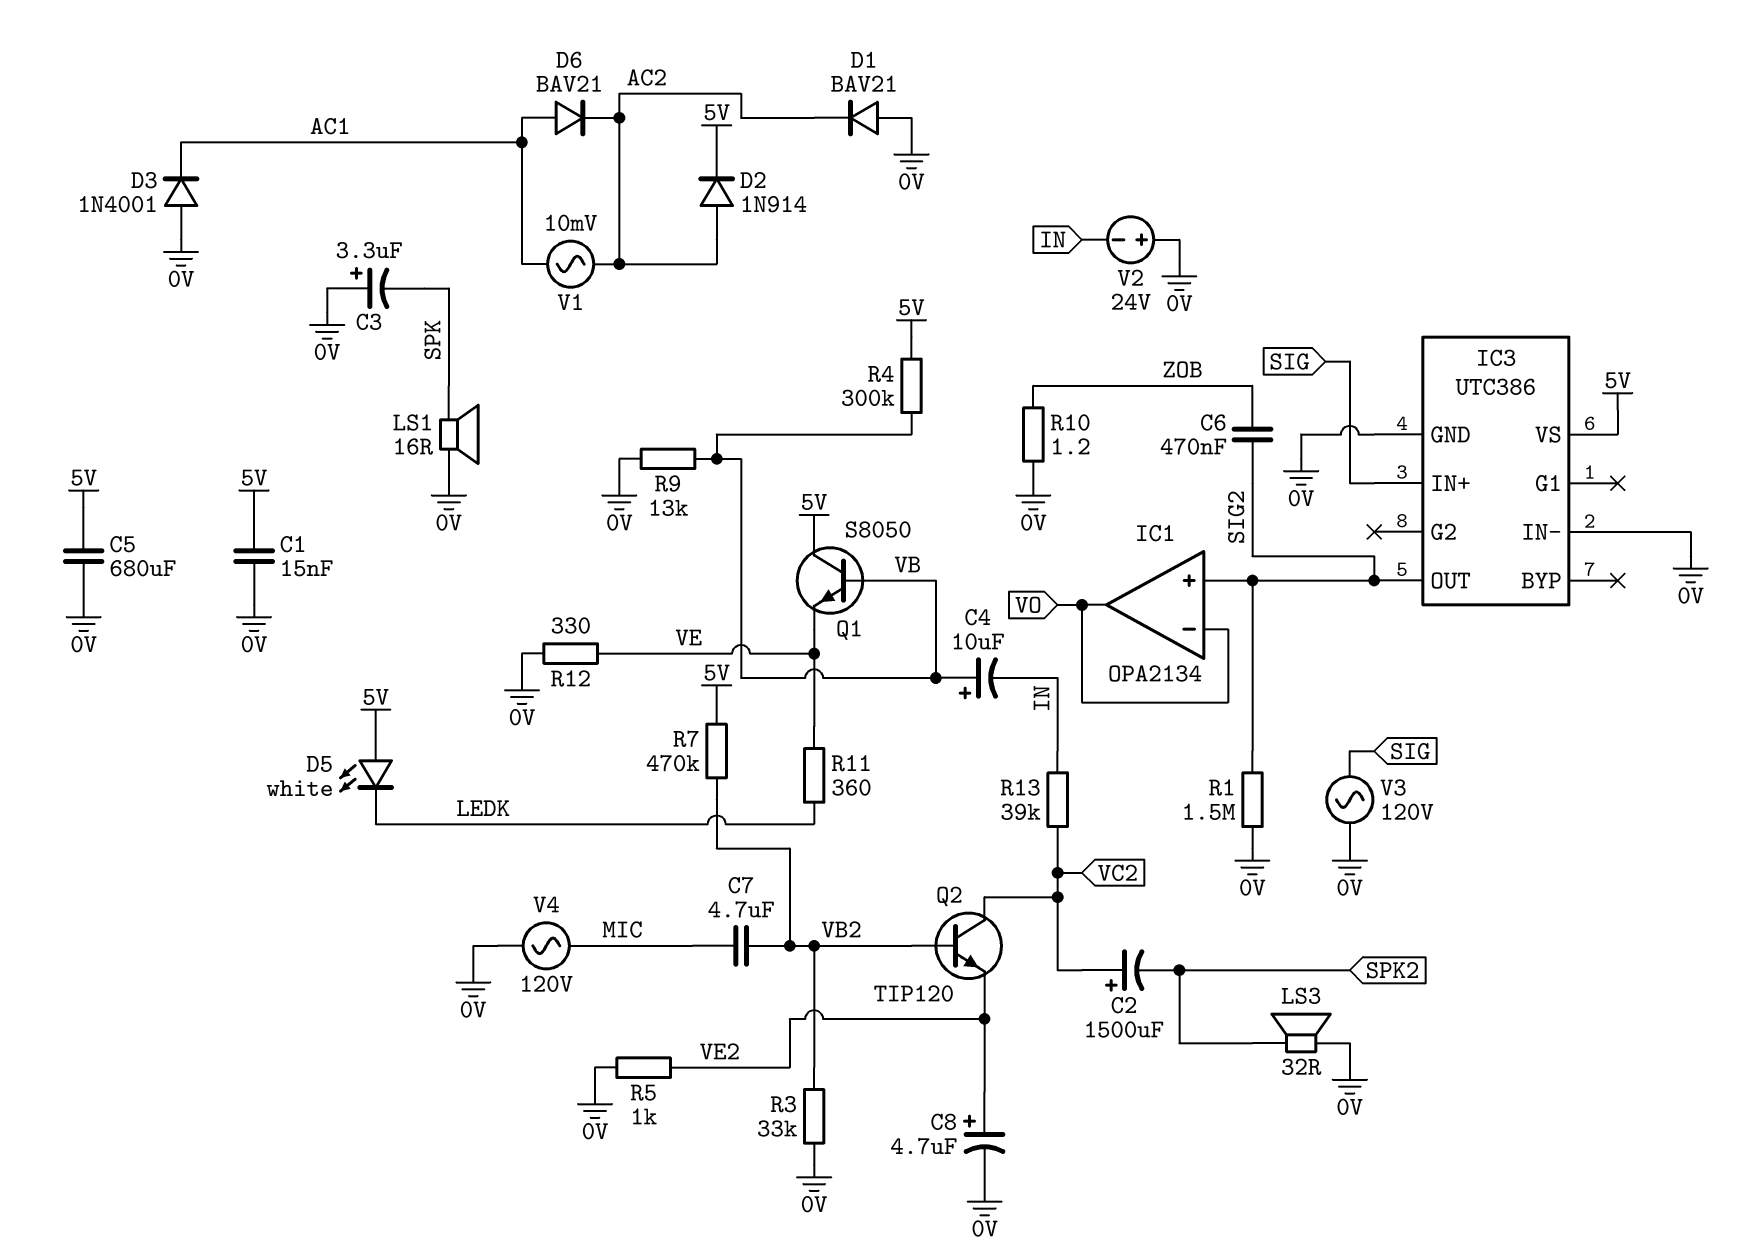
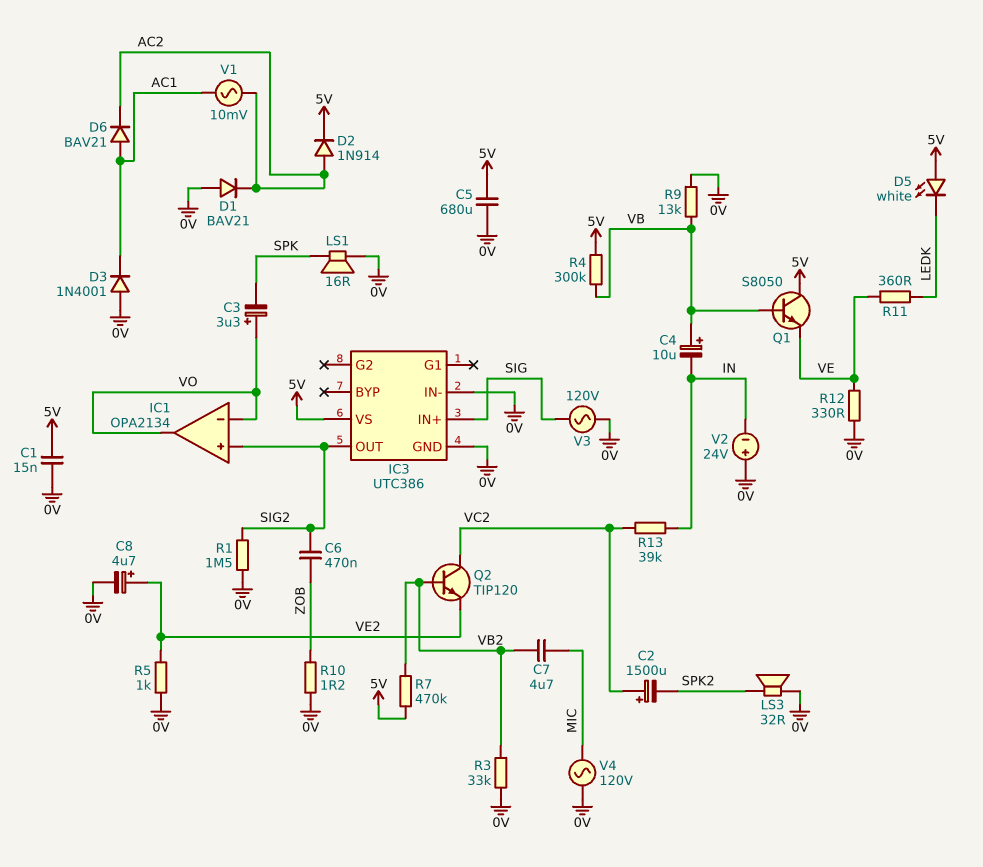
C3: 3.3uF (plus 0V, minus SPK) -> 3.3uF (plus VO, minus SPK)

